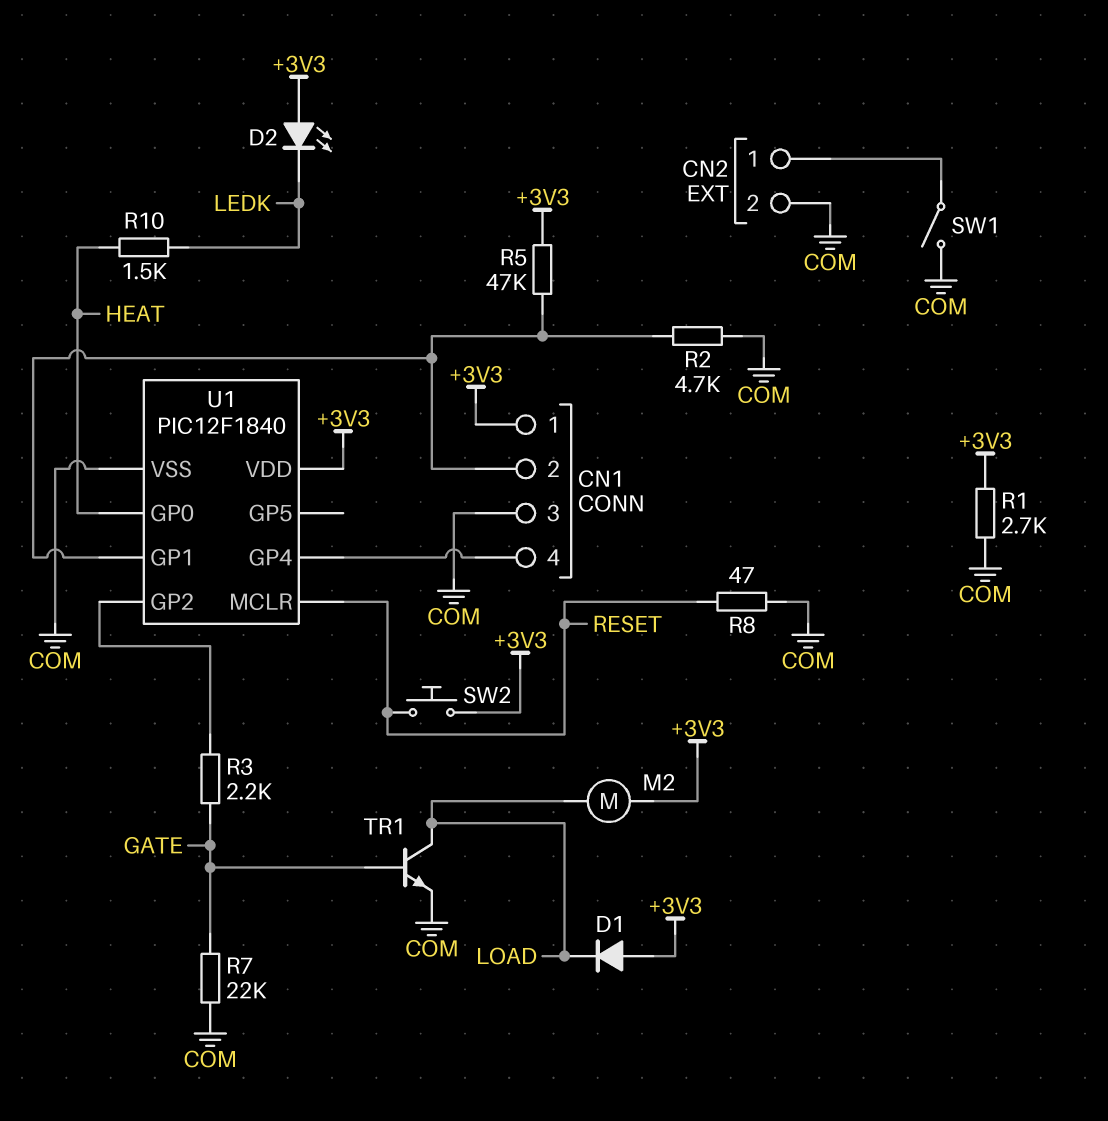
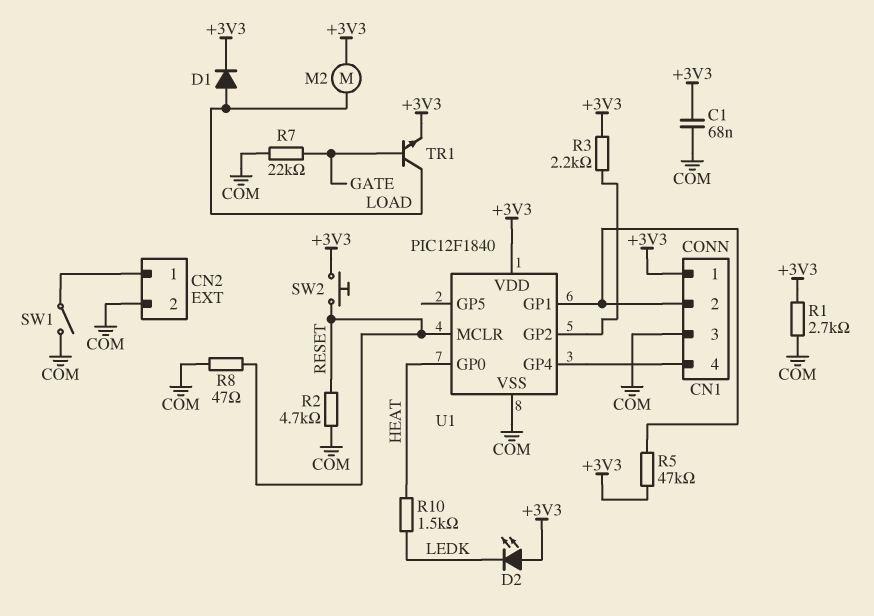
C1: none -> 68nF (+3V3, COM)
D1: diode (A +3V3, K LOAD) -> diode (A LOAD, K +3V3)
R2: 4.7k (CN1/2, COM) -> 4.7k (COM, RESET)
R3: 2.2k (GATE, U1/GP2) -> 2.2k (+3V3, U1/GP2)
TR1: NPN (B GATE, C LOAD, E COM) -> NPN (B GATE, C LOAD, E +3V3)

